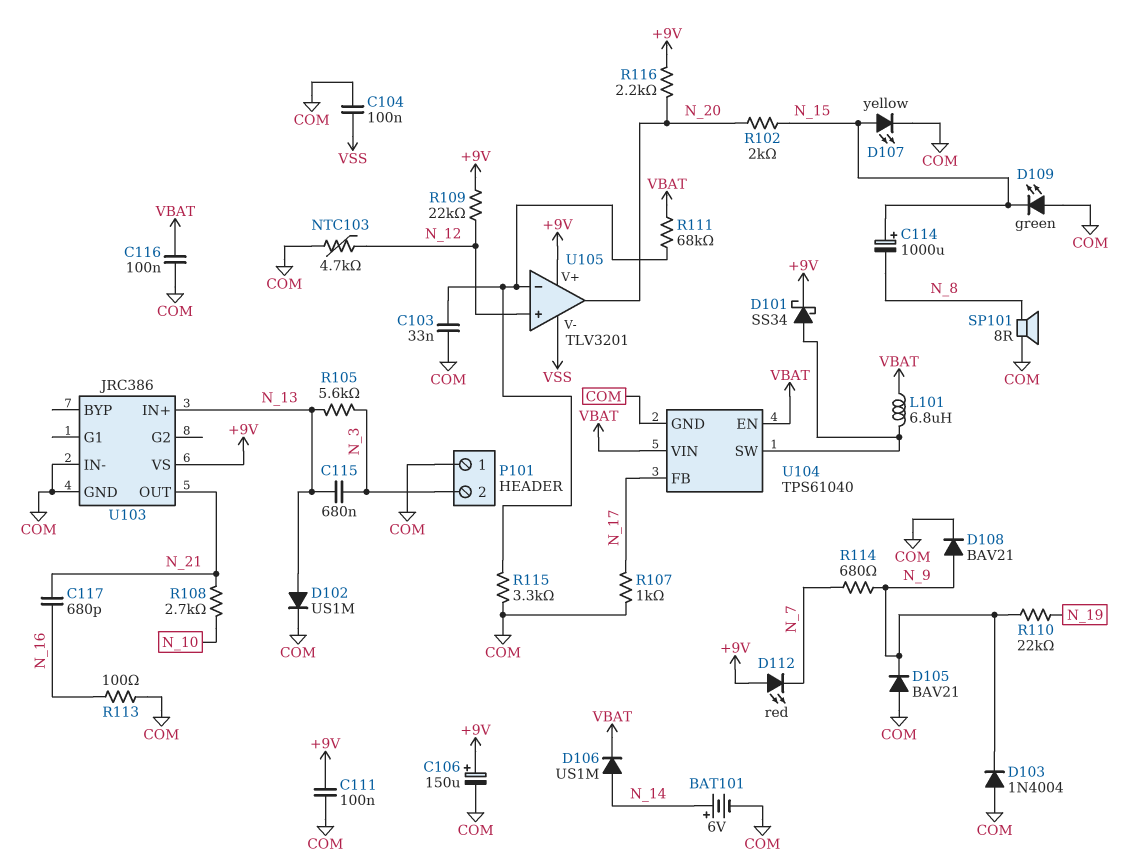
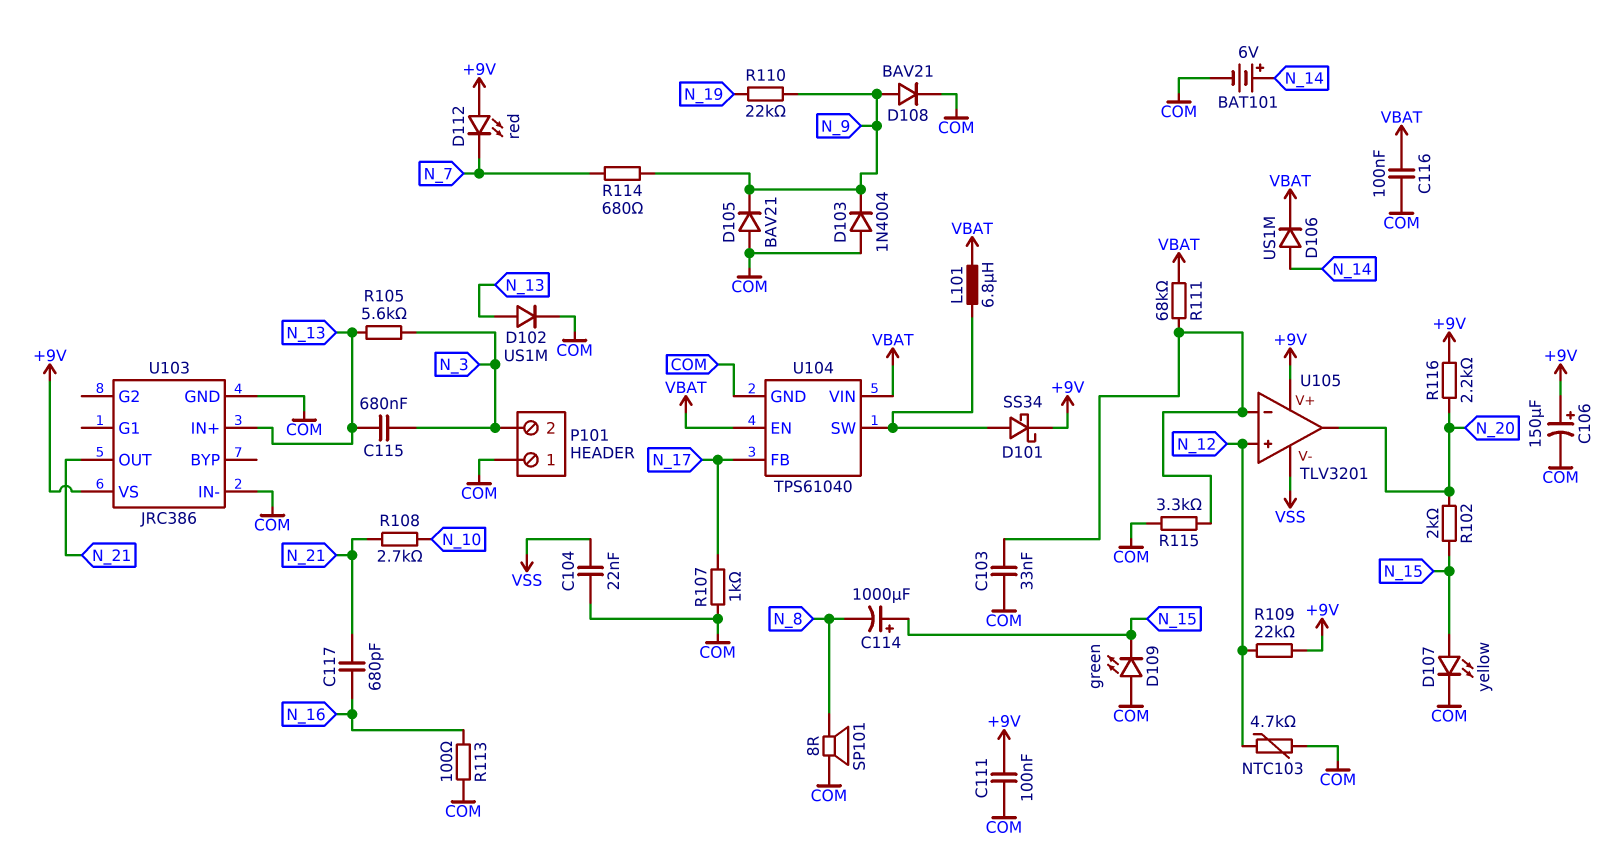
C104: 100nF (COM, VSS) -> 22nF (COM, VSS)

